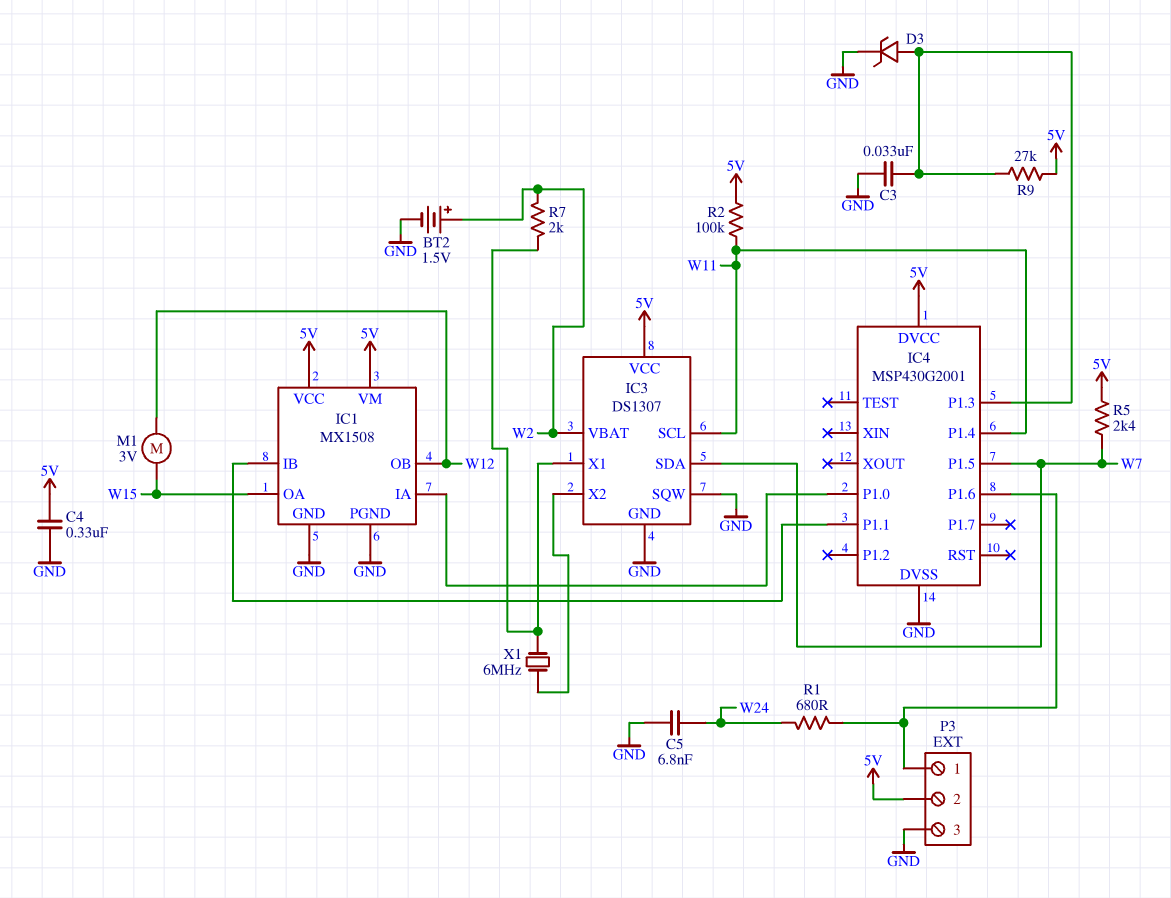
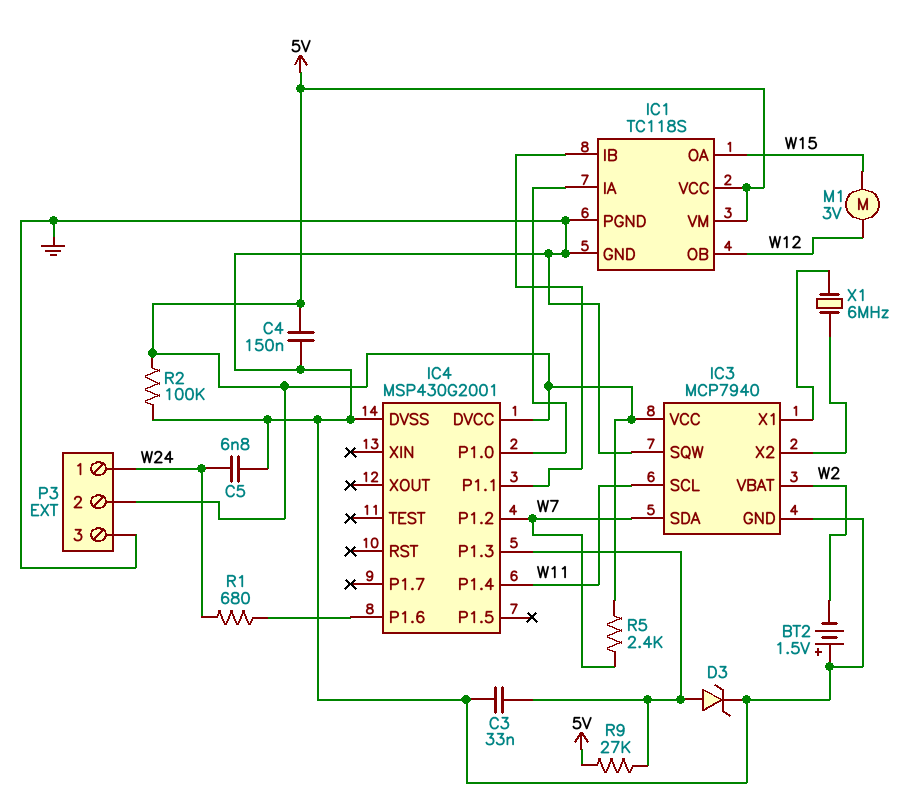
BT2: 1.5V (plus W2, minus GND) -> 1.5V (plus GND, minus W2)
C4: 330nF (5V, GND) -> 150nF (5V, GND)
IC1: MX1508 -> TC118S
IC3: DS1307 -> MCP7940
IC4 pin P1.2: none -> W7
IC4 pin P1.5: W7 -> none
P3 pin 1: IC4/P1.6 -> W24
R2: 100k (5V, W11) -> 100k (5V, GND)
R7: 2k (IC3/X1, W2) -> none

